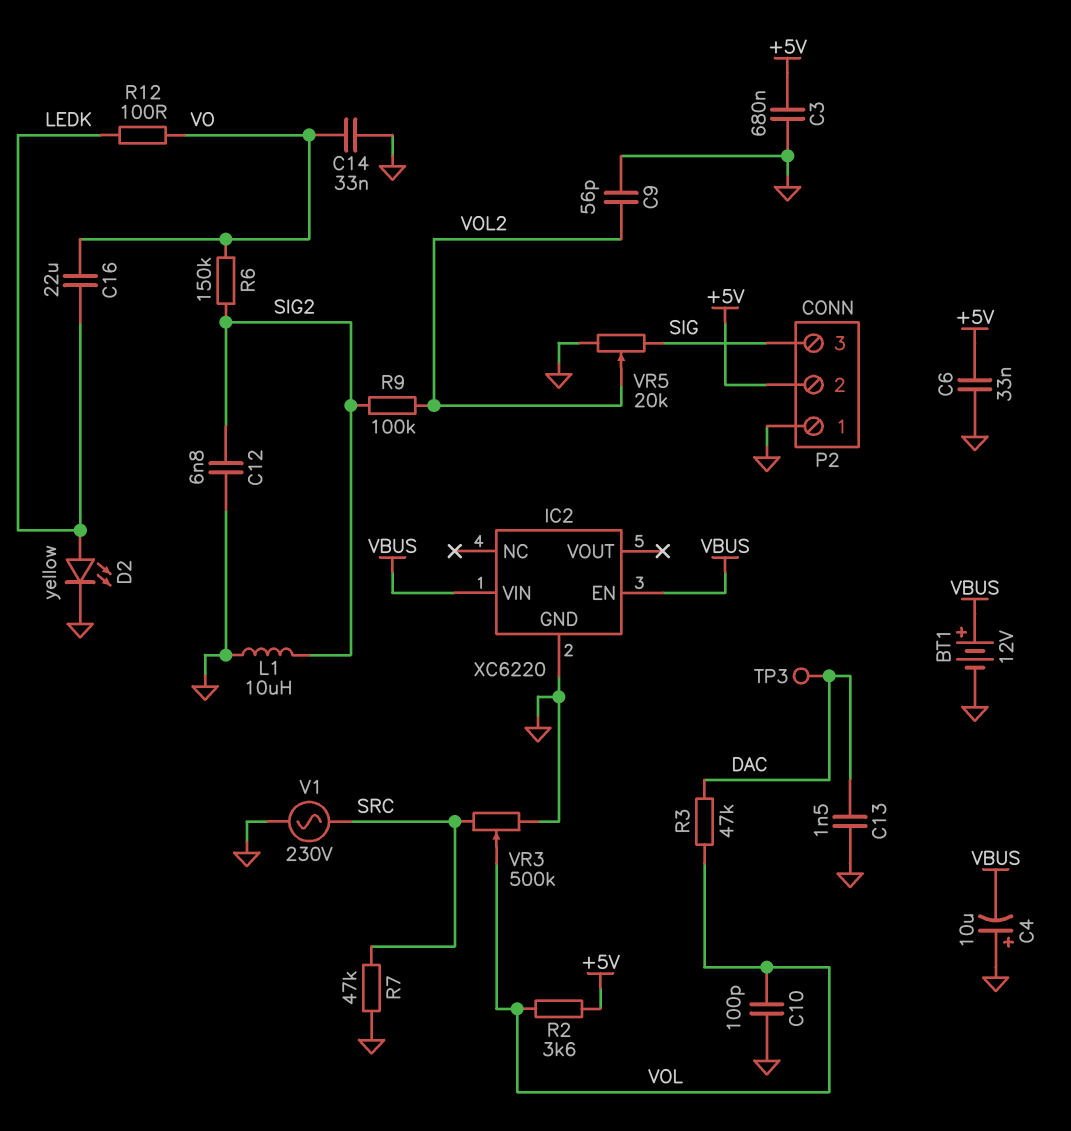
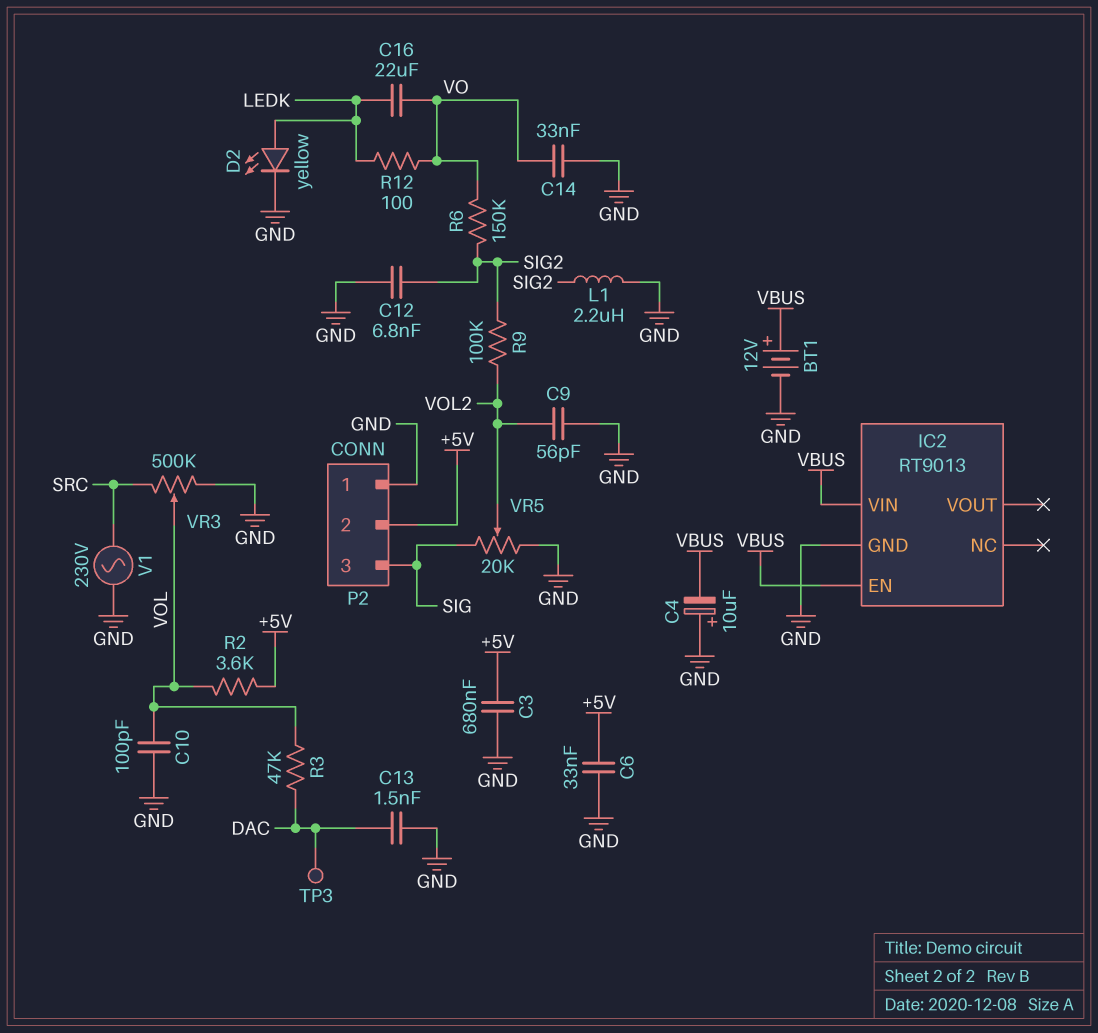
IC2: XC6220 -> RT9013
L1: 10uH (GND, SIG2) -> 2.2uH (GND, SIG2)
R7: 47k (GND, SRC) -> none

